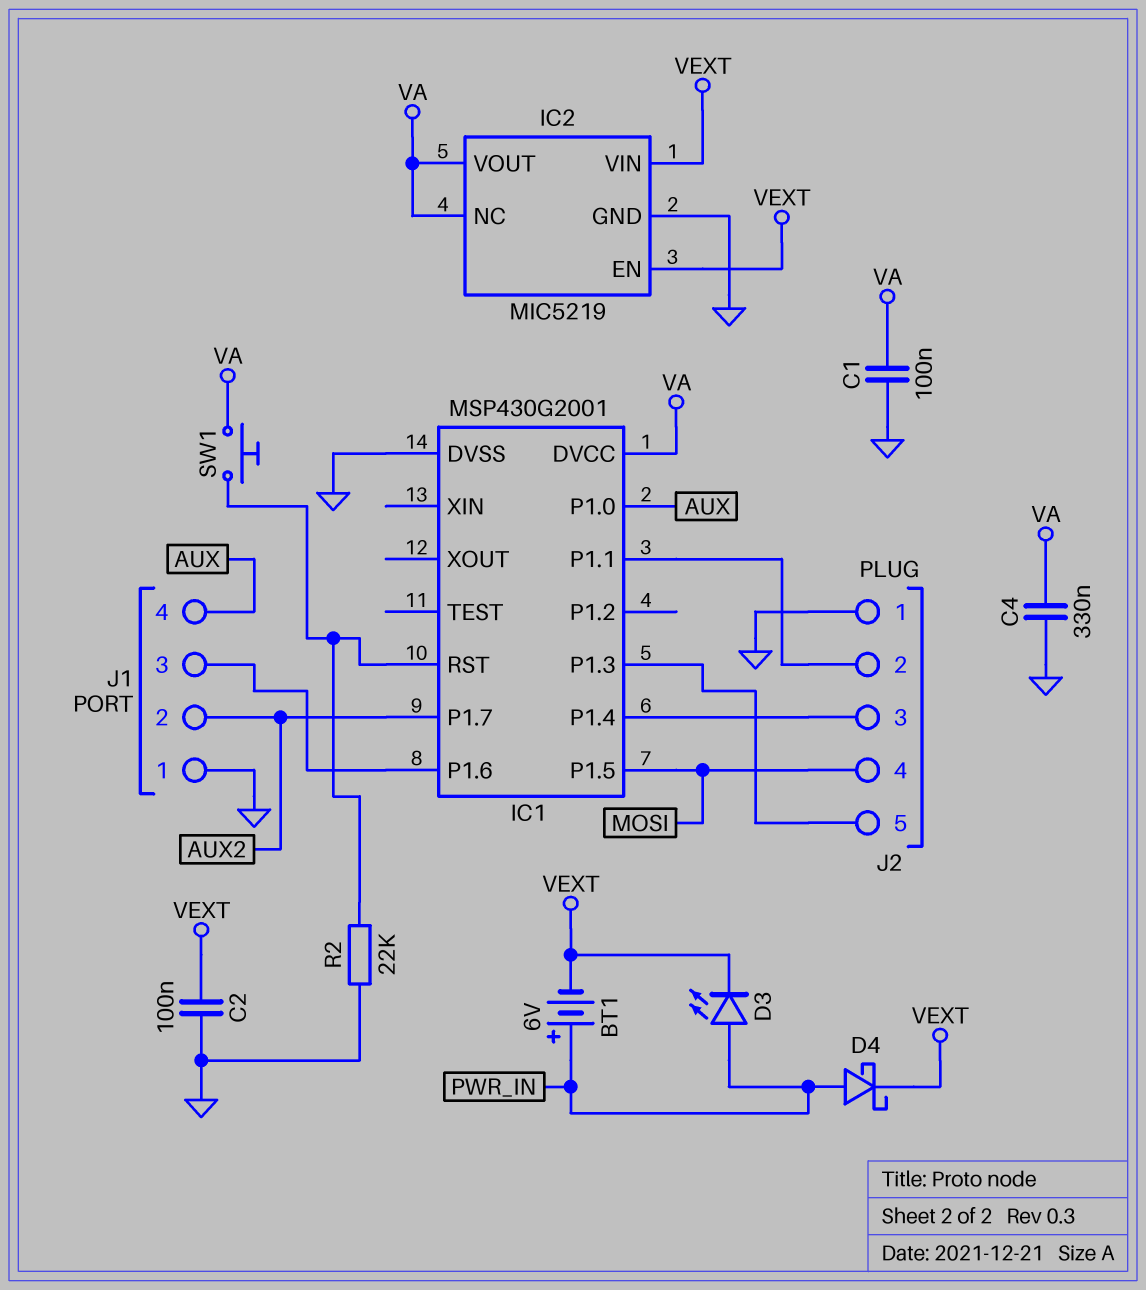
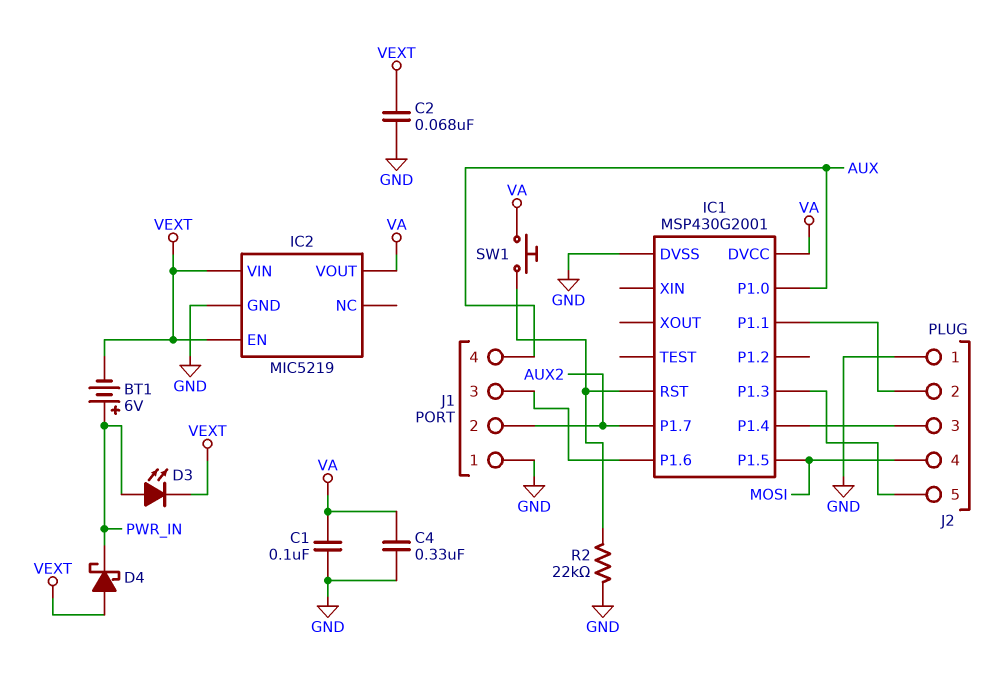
C2: 100nF (GND, VEXT) -> 68nF (GND, VEXT)
D4: schottky (A PWR_IN, K VEXT) -> schottky (A VEXT, K PWR_IN)
IC2 pin NC: VA -> none

